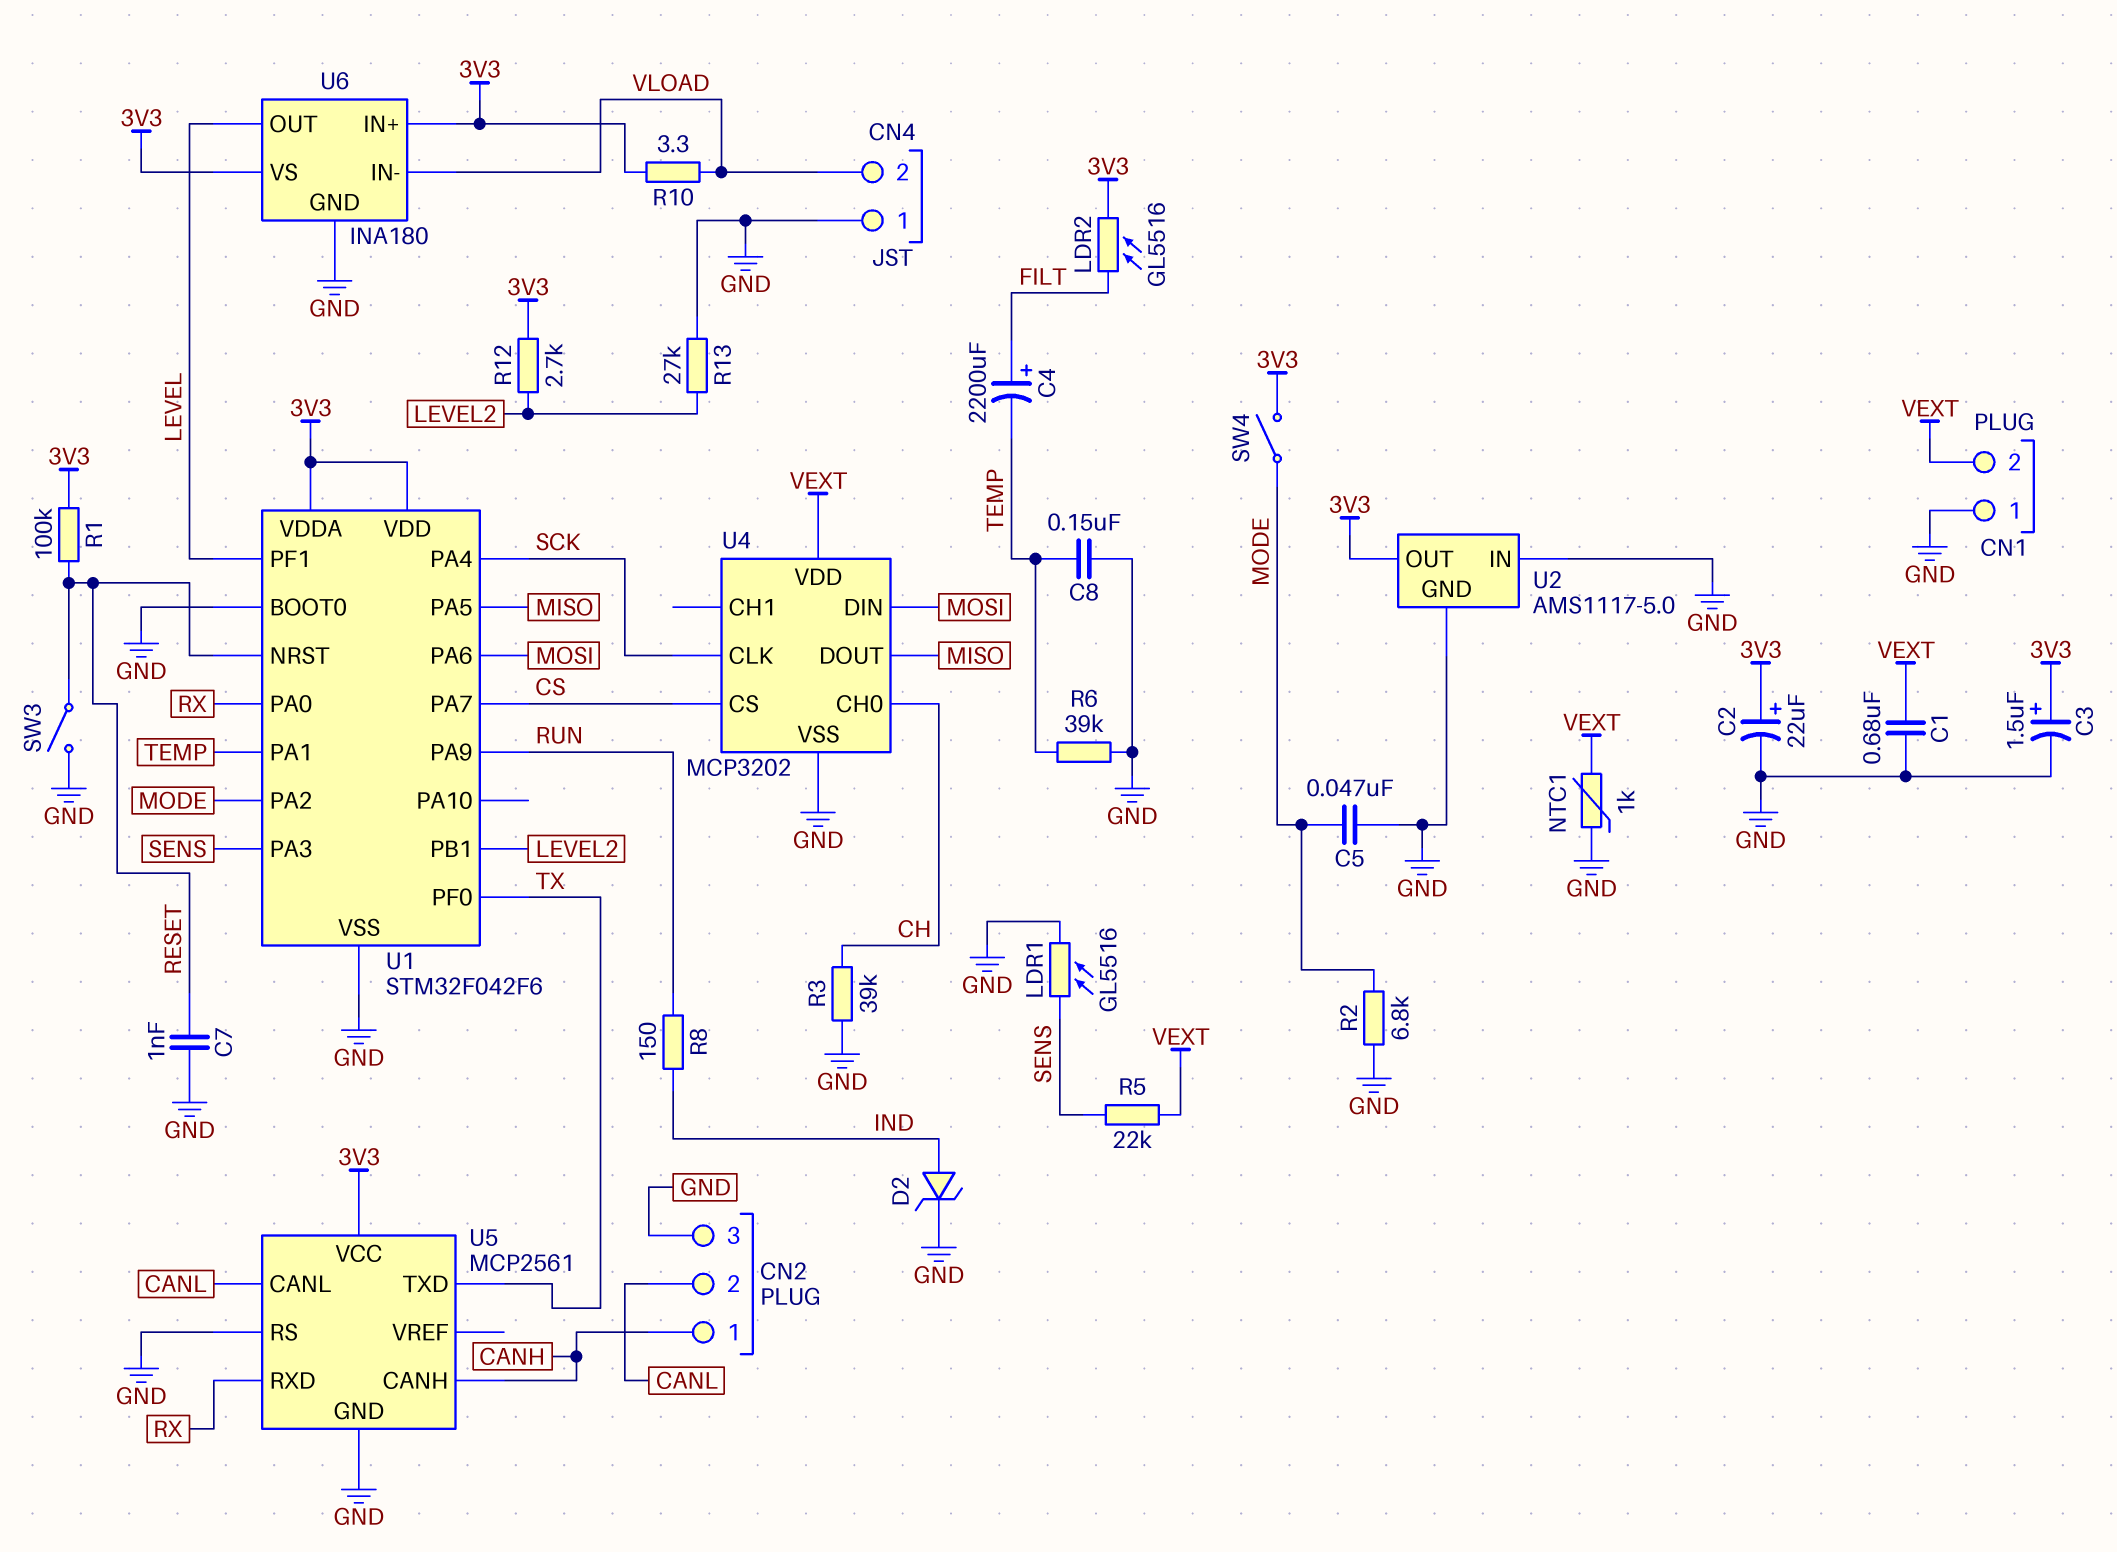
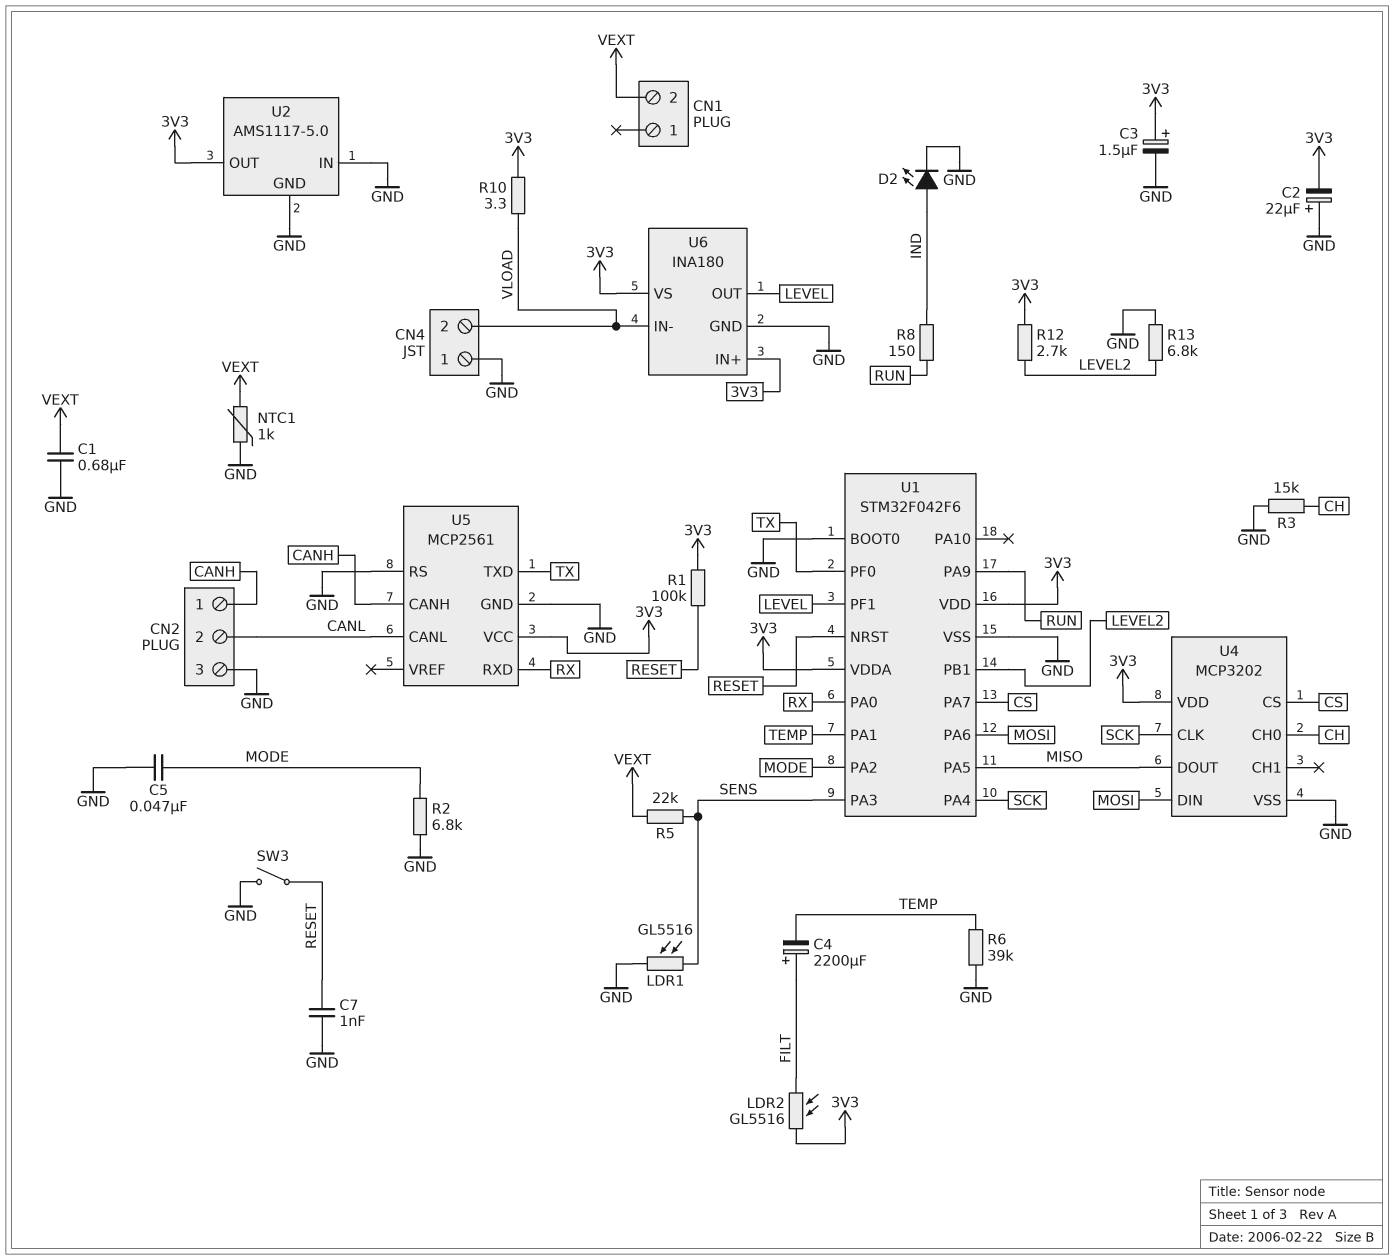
C2: 22uF (plus 3V3, minus GND) -> 22uF (plus GND, minus 3V3)
C8: 150nF (GND, TEMP) -> none
CN1 pin 1: GND -> none
D2: zener (A IND, K GND) -> LED (A IND, K GND)
R3: 39k (CH, GND) -> 15k (CH, GND)
R13: 27k (GND, LEVEL2) -> 6.8k (GND, LEVEL2)
SW4: switch (3V3, MODE) -> none
U4 pin VDD: VEXT -> 3V3

